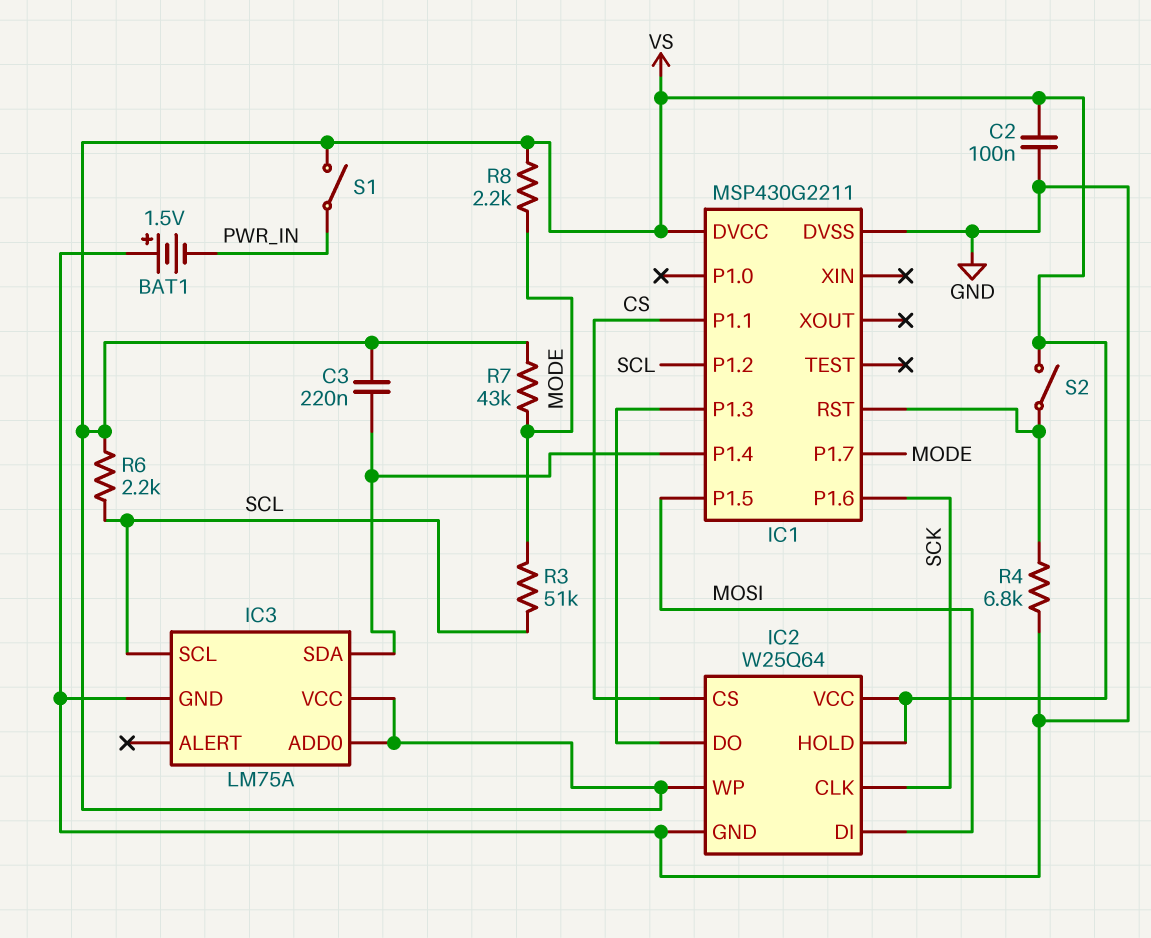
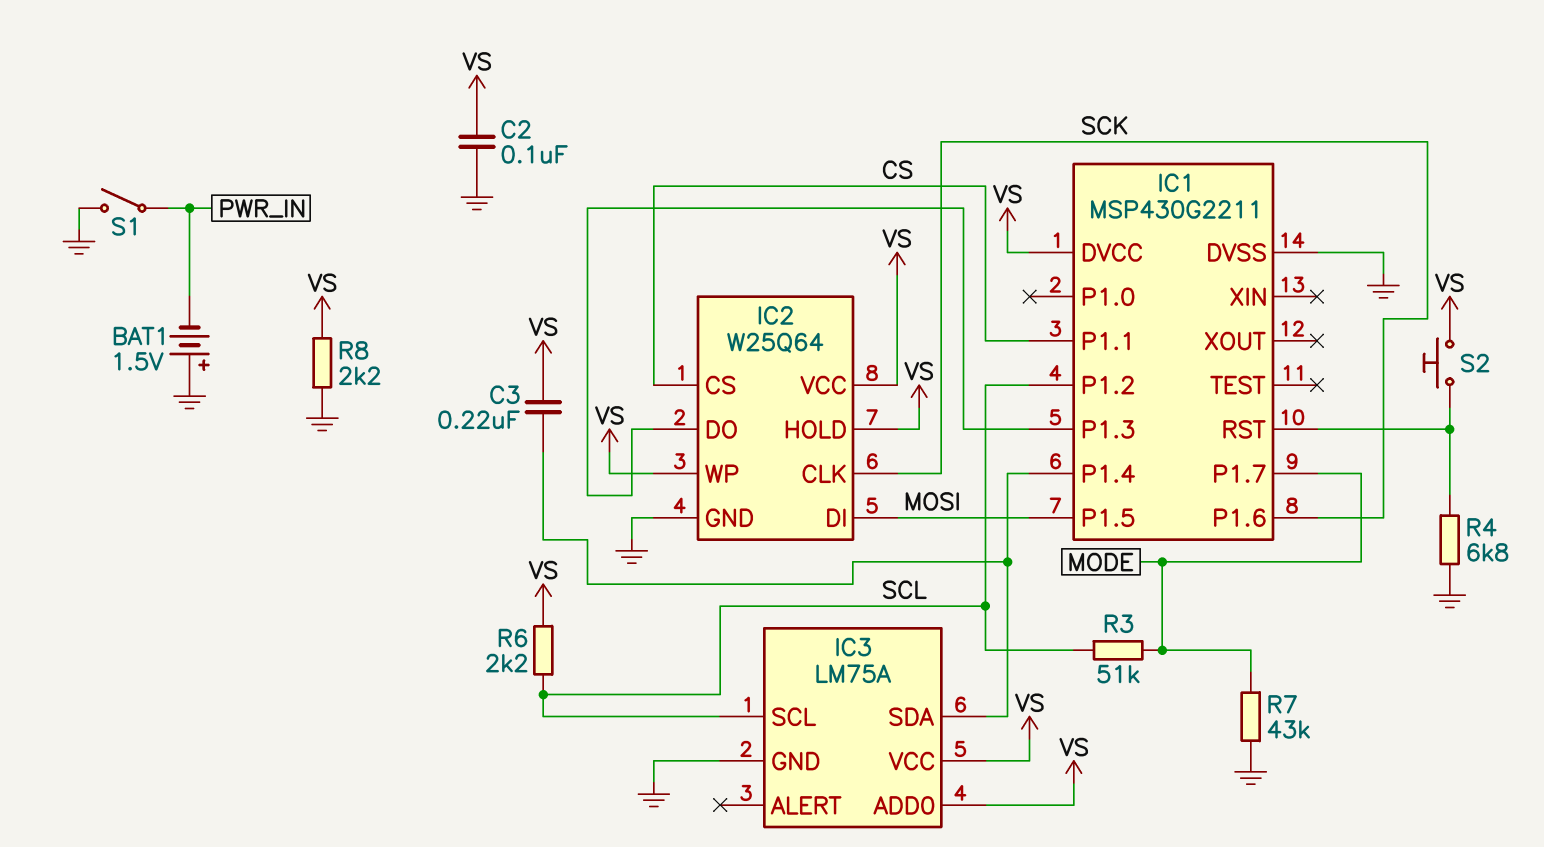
R7: 43k (MODE, VS) -> 43k (GND, MODE)
R8: 2.2k (MODE, VS) -> 2.2k (GND, VS)
S1: switch (PWR_IN, VS) -> switch (GND, PWR_IN)
S2: switch (IC1/RST, VS) -> button (IC1/RST, VS)

